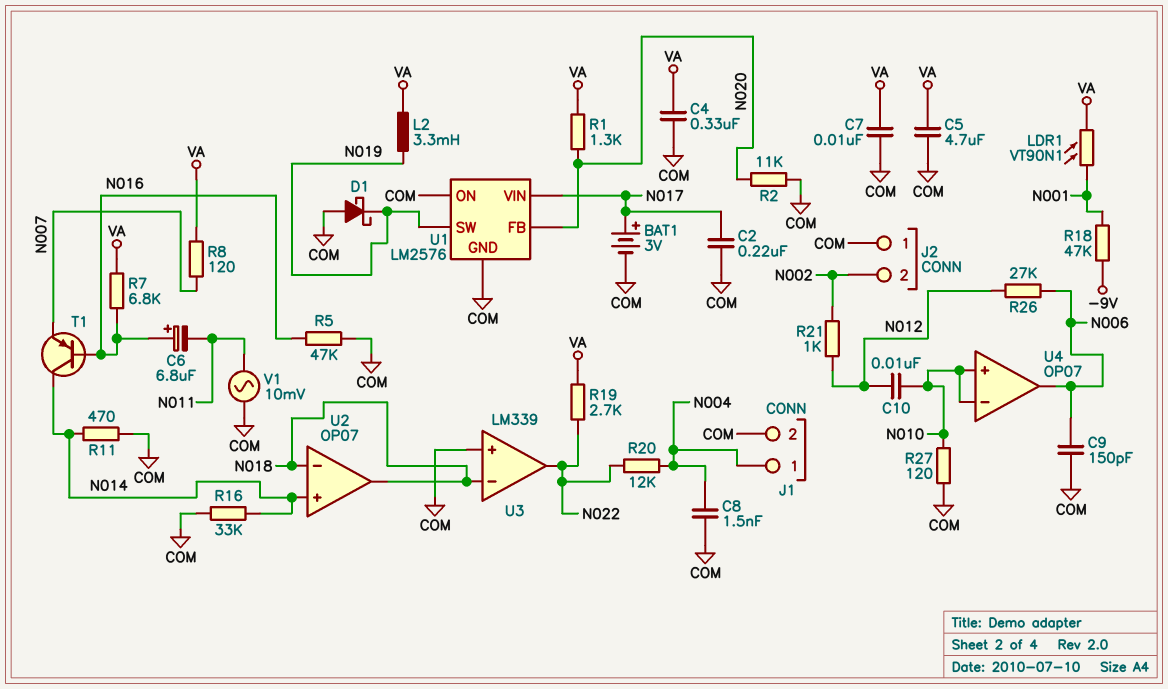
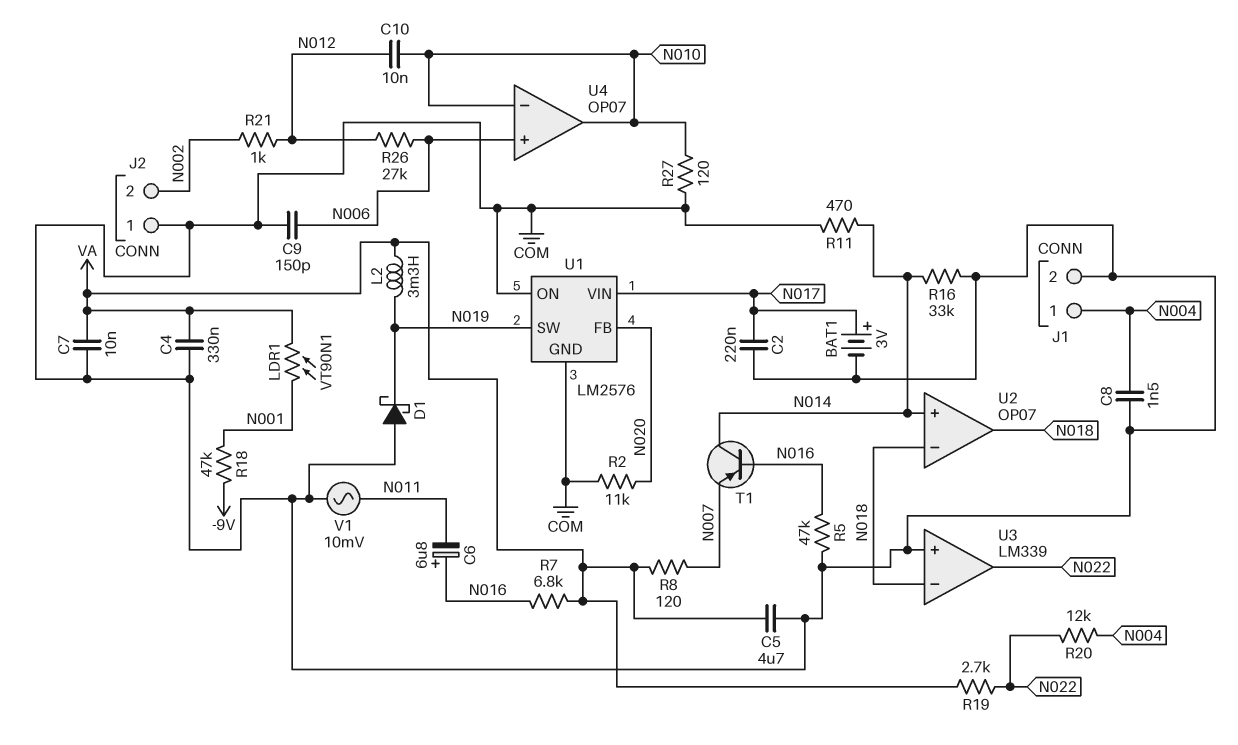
R1: 1.3k (N020, VA) -> none
U4 pin in+: N010 -> N006
U4 pin out: N006 -> N010

